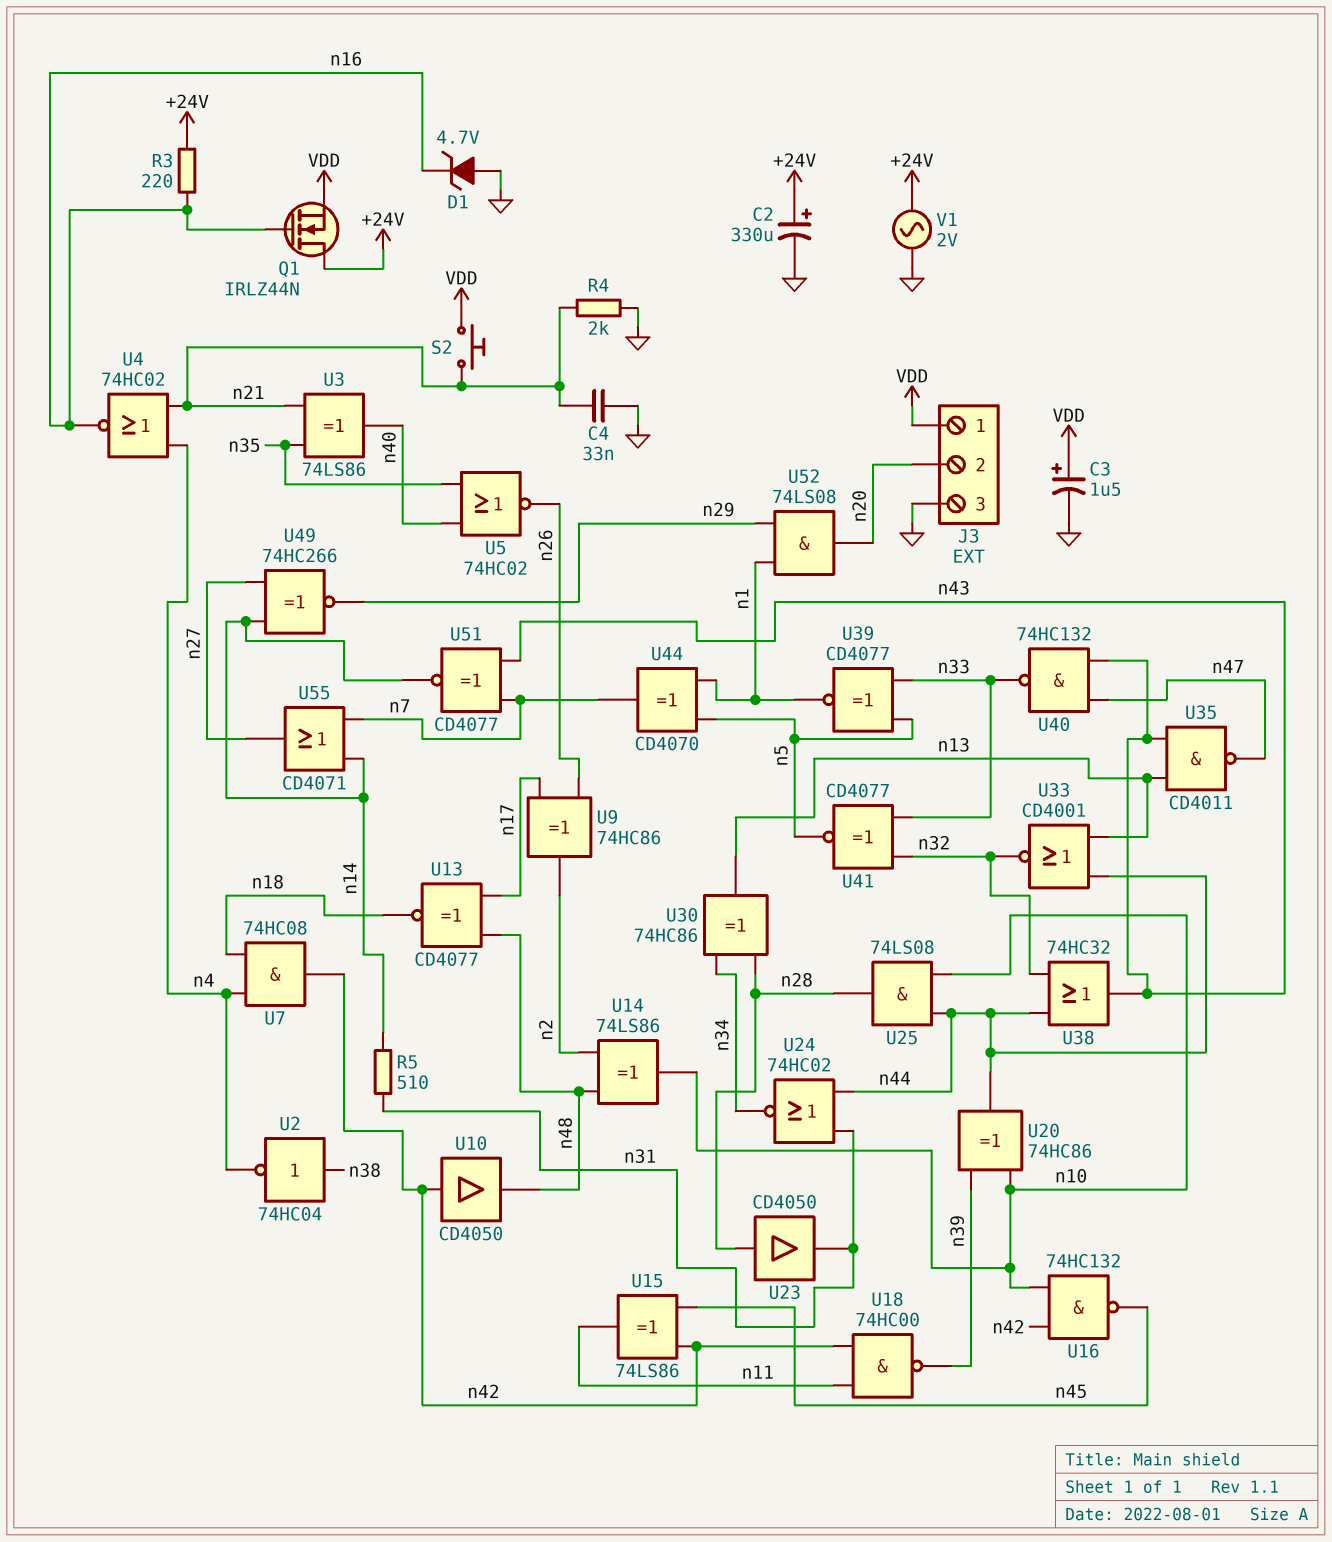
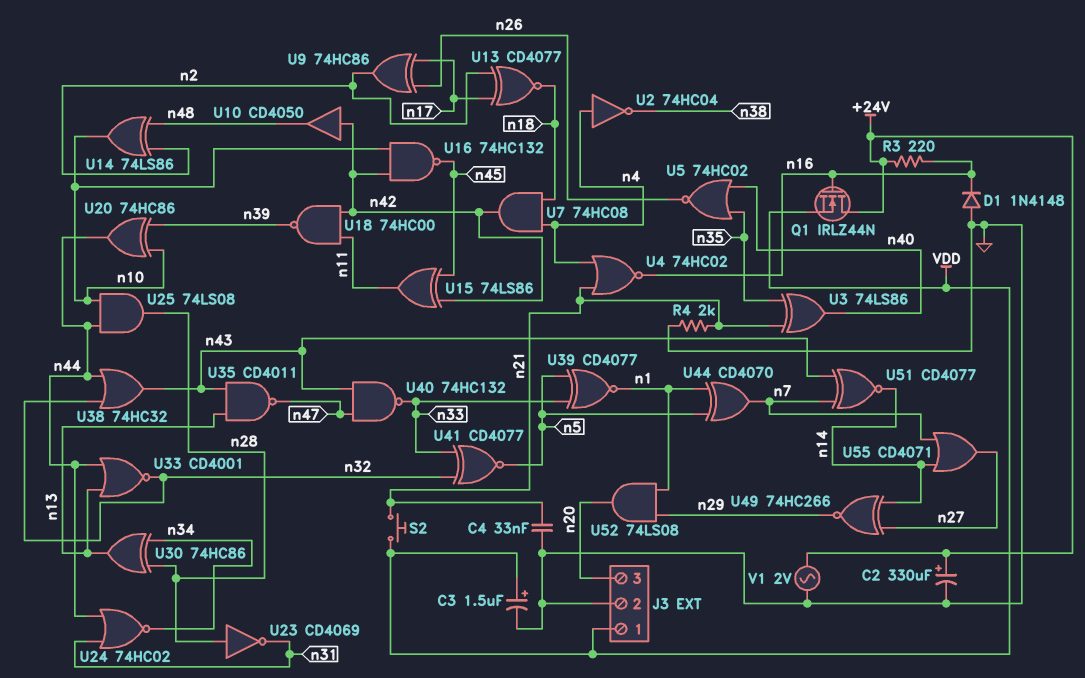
D1: zener 4.7V (A GND, K n16) -> diode 1N4148 (A GND, K n16)
J3 pin 2: n20 -> GND
J3 pin 3: GND -> n20
R5: 510 (n14, n31) -> none
U2: NOT 74HC04 (in n38, out n4) -> NOT 74HC04 (in n4, out n38)
U13: XNOR CD4077 (in n17, in n48, out n18) -> XNOR CD4077 (in n2, in n17, out n18)
U23: buffer CD4050 (in n28, out n31) -> NOT CD4069 (in n28, out n31)

